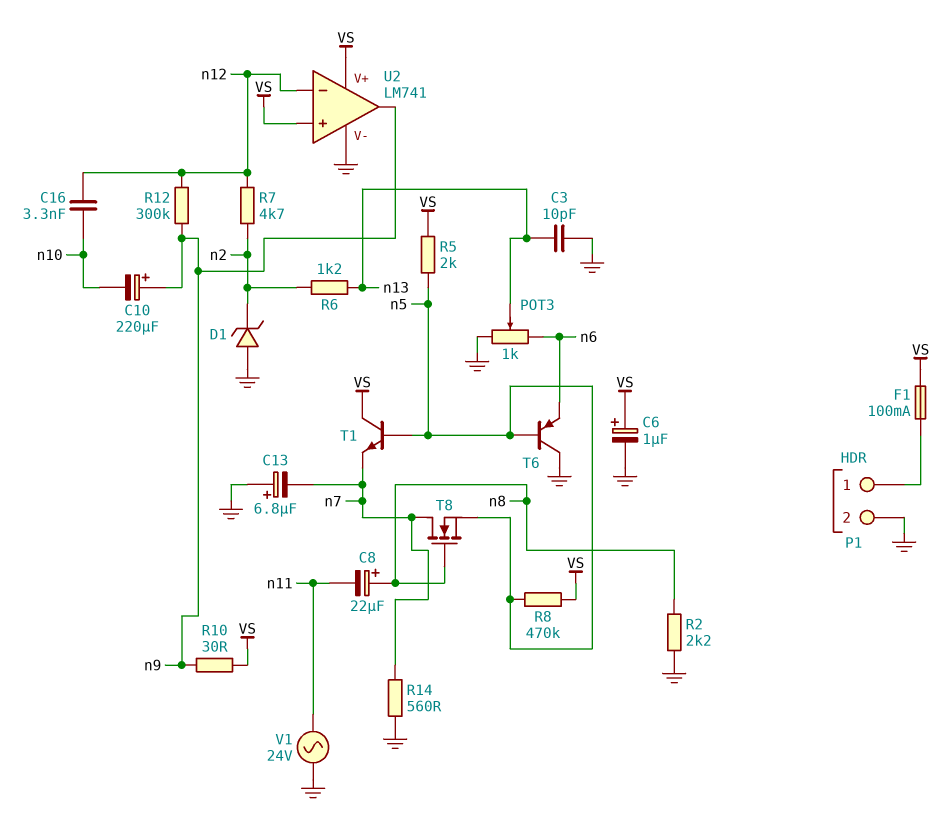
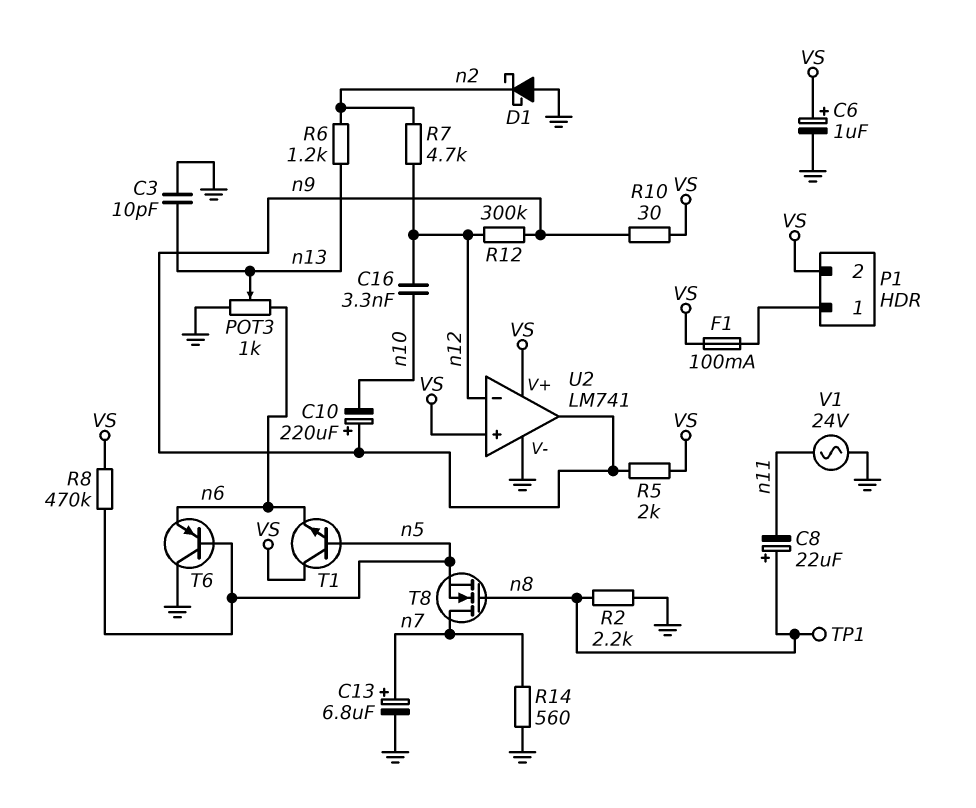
C13: 6.8uF (plus GND, minus n7) -> 6.8uF (plus n7, minus GND)
D1: zener (A GND, K n2) -> schottky (A GND, K n2)
P1 pin 2: GND -> VS
R5: 2k (VS, n5) -> 2k (VS, n9)
T1: NPN (B n5, C VS, E n7) -> NPN (B n5, C VS, E n6)
TP1: none -> test point (n8)

